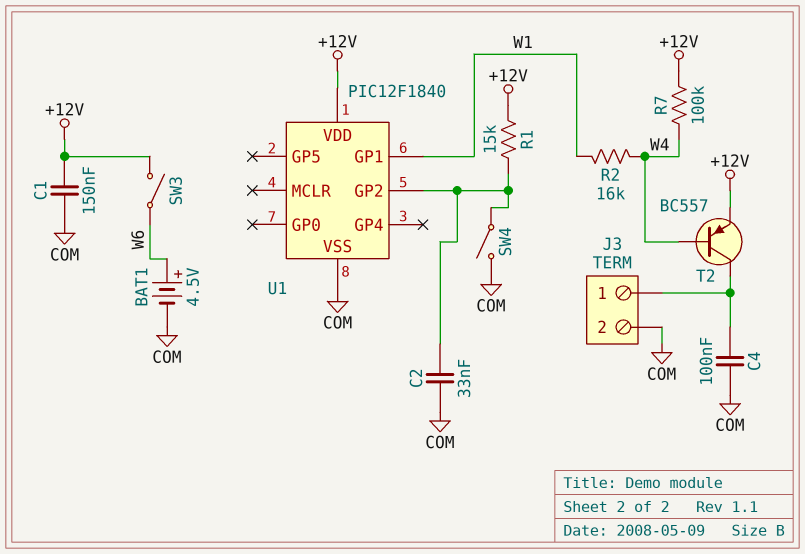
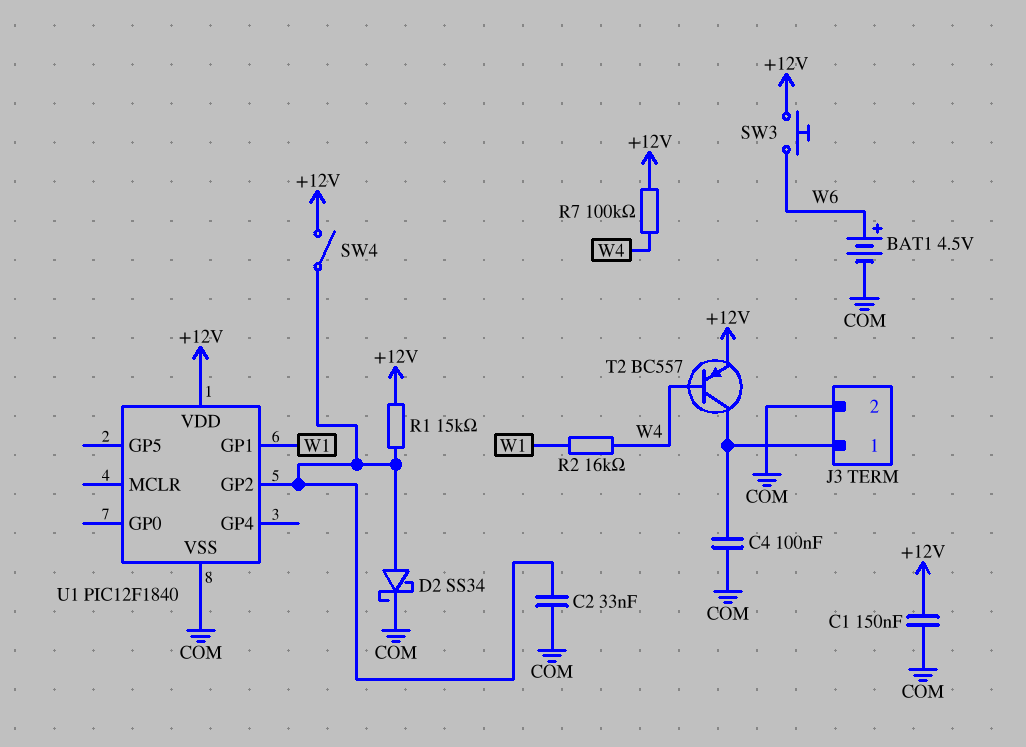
D2: none -> schottky SS34 (A U1/GP2, K COM)
SW3: switch (+12V, W6) -> button (+12V, W6)
SW4: switch (COM, U1/GP2) -> switch (+12V, U1/GP2)

